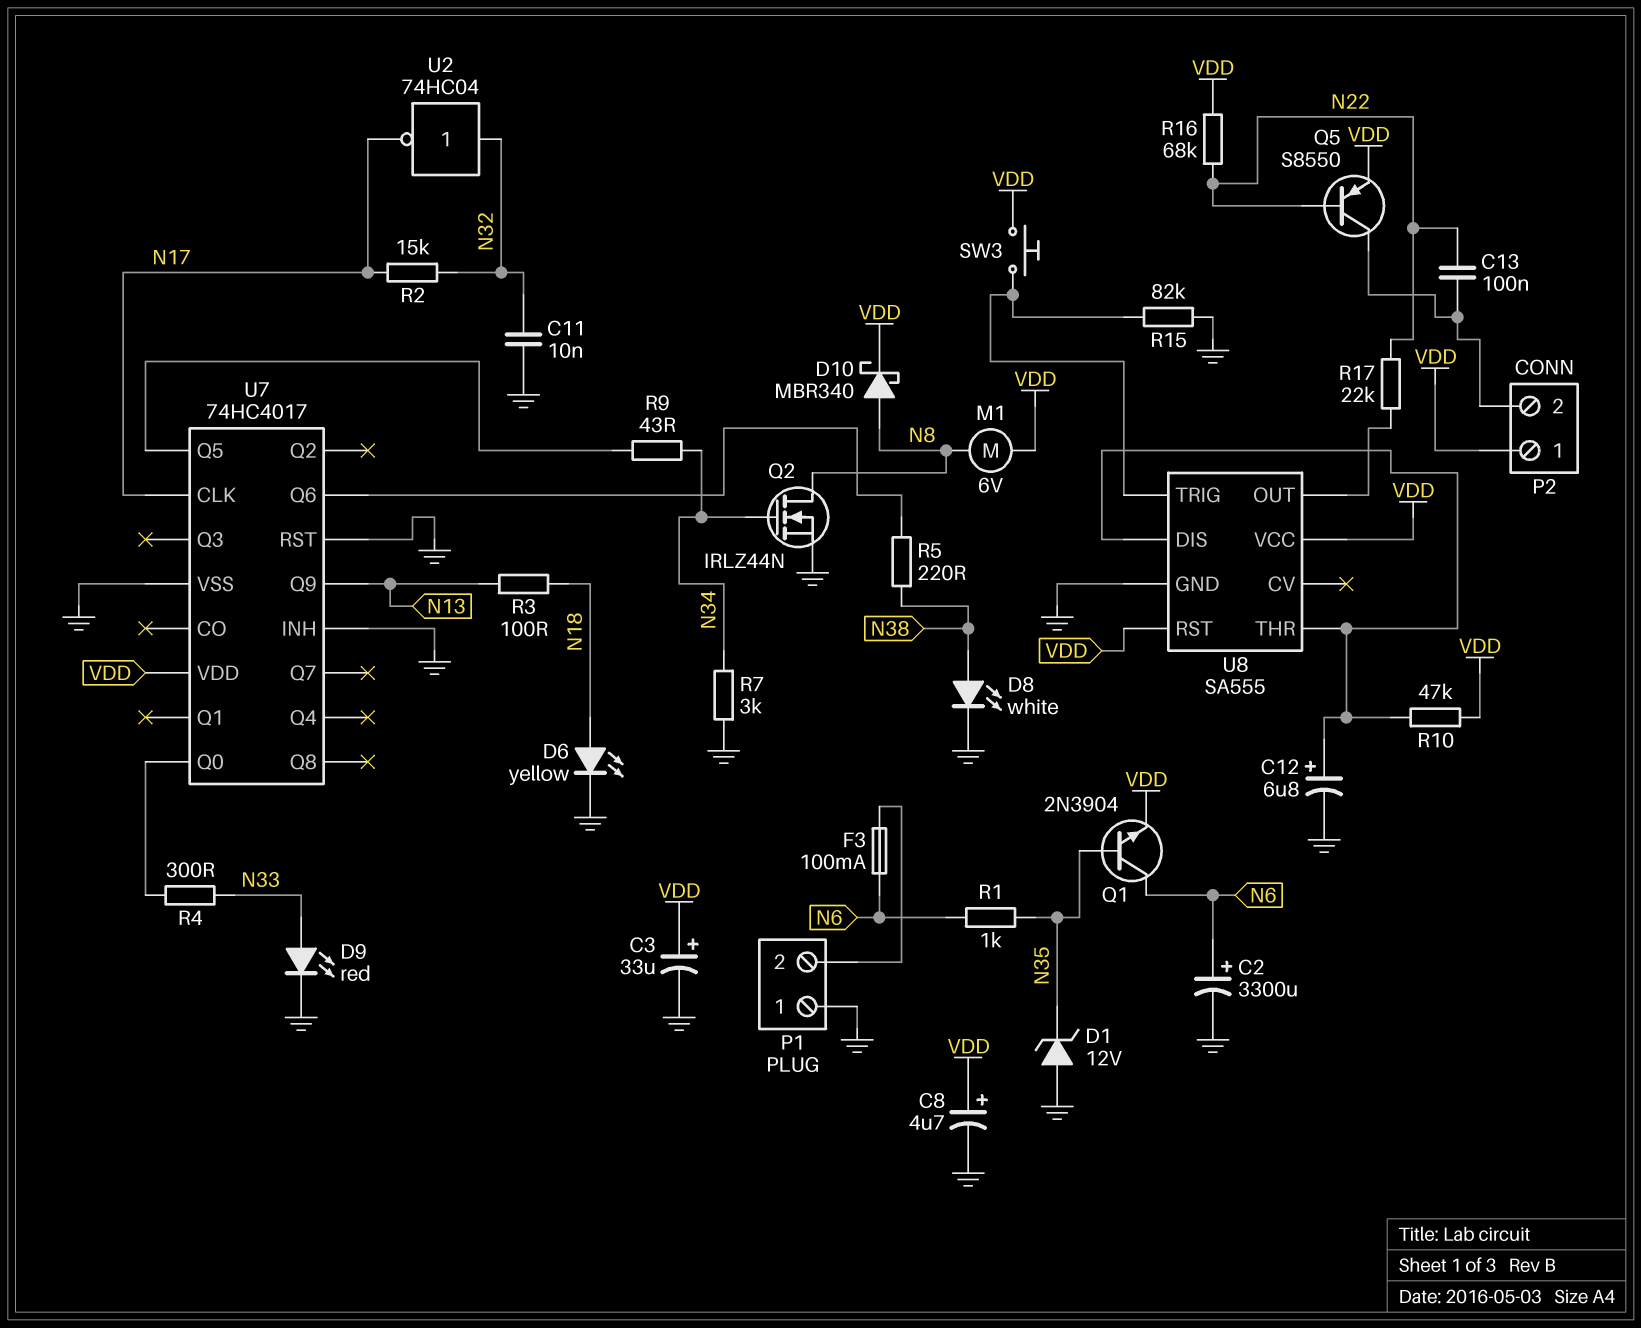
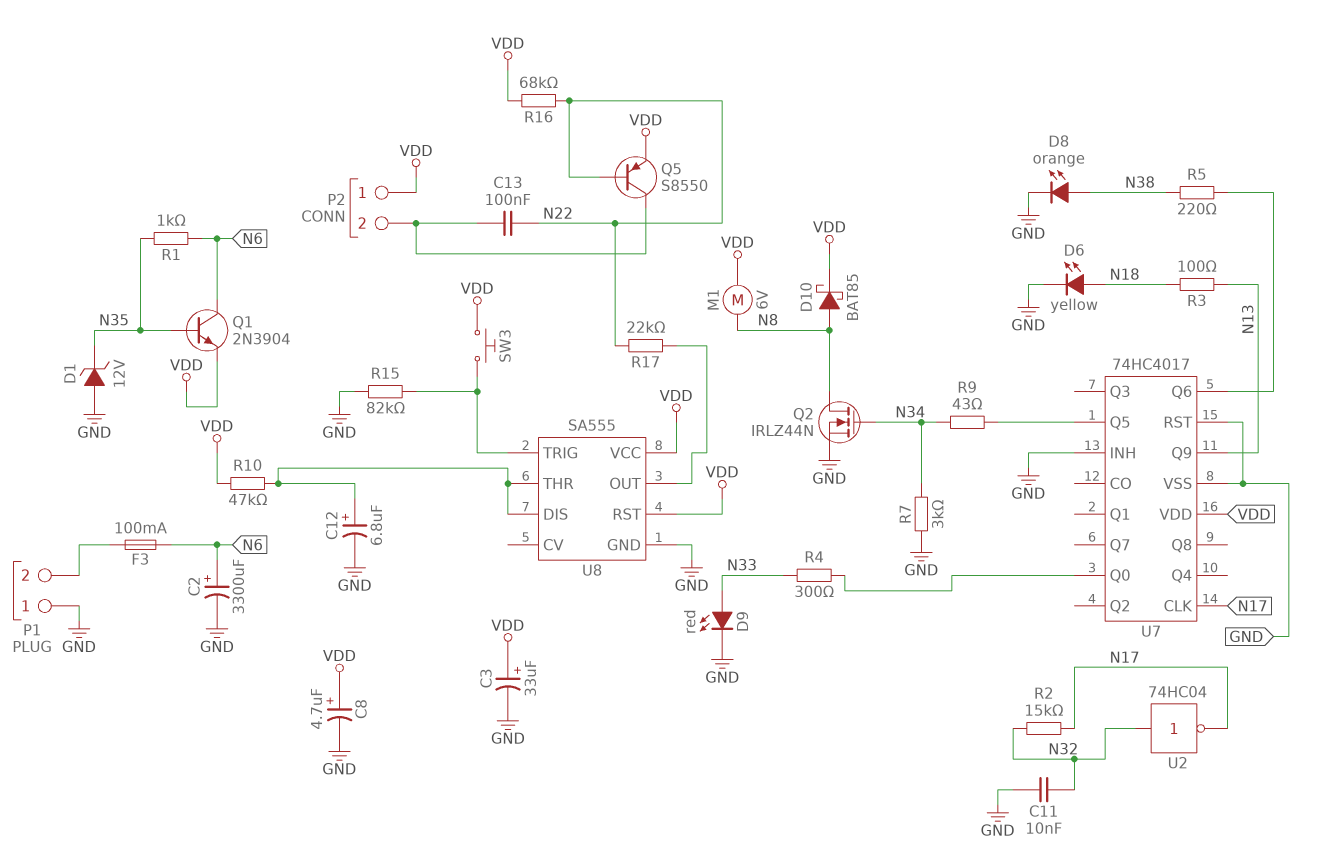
D8: LED white (A N38, K GND) -> LED orange (A N38, K GND)
D10: schottky MBR340 (A N8, K VDD) -> schottky BAT85 (A N8, K VDD)

